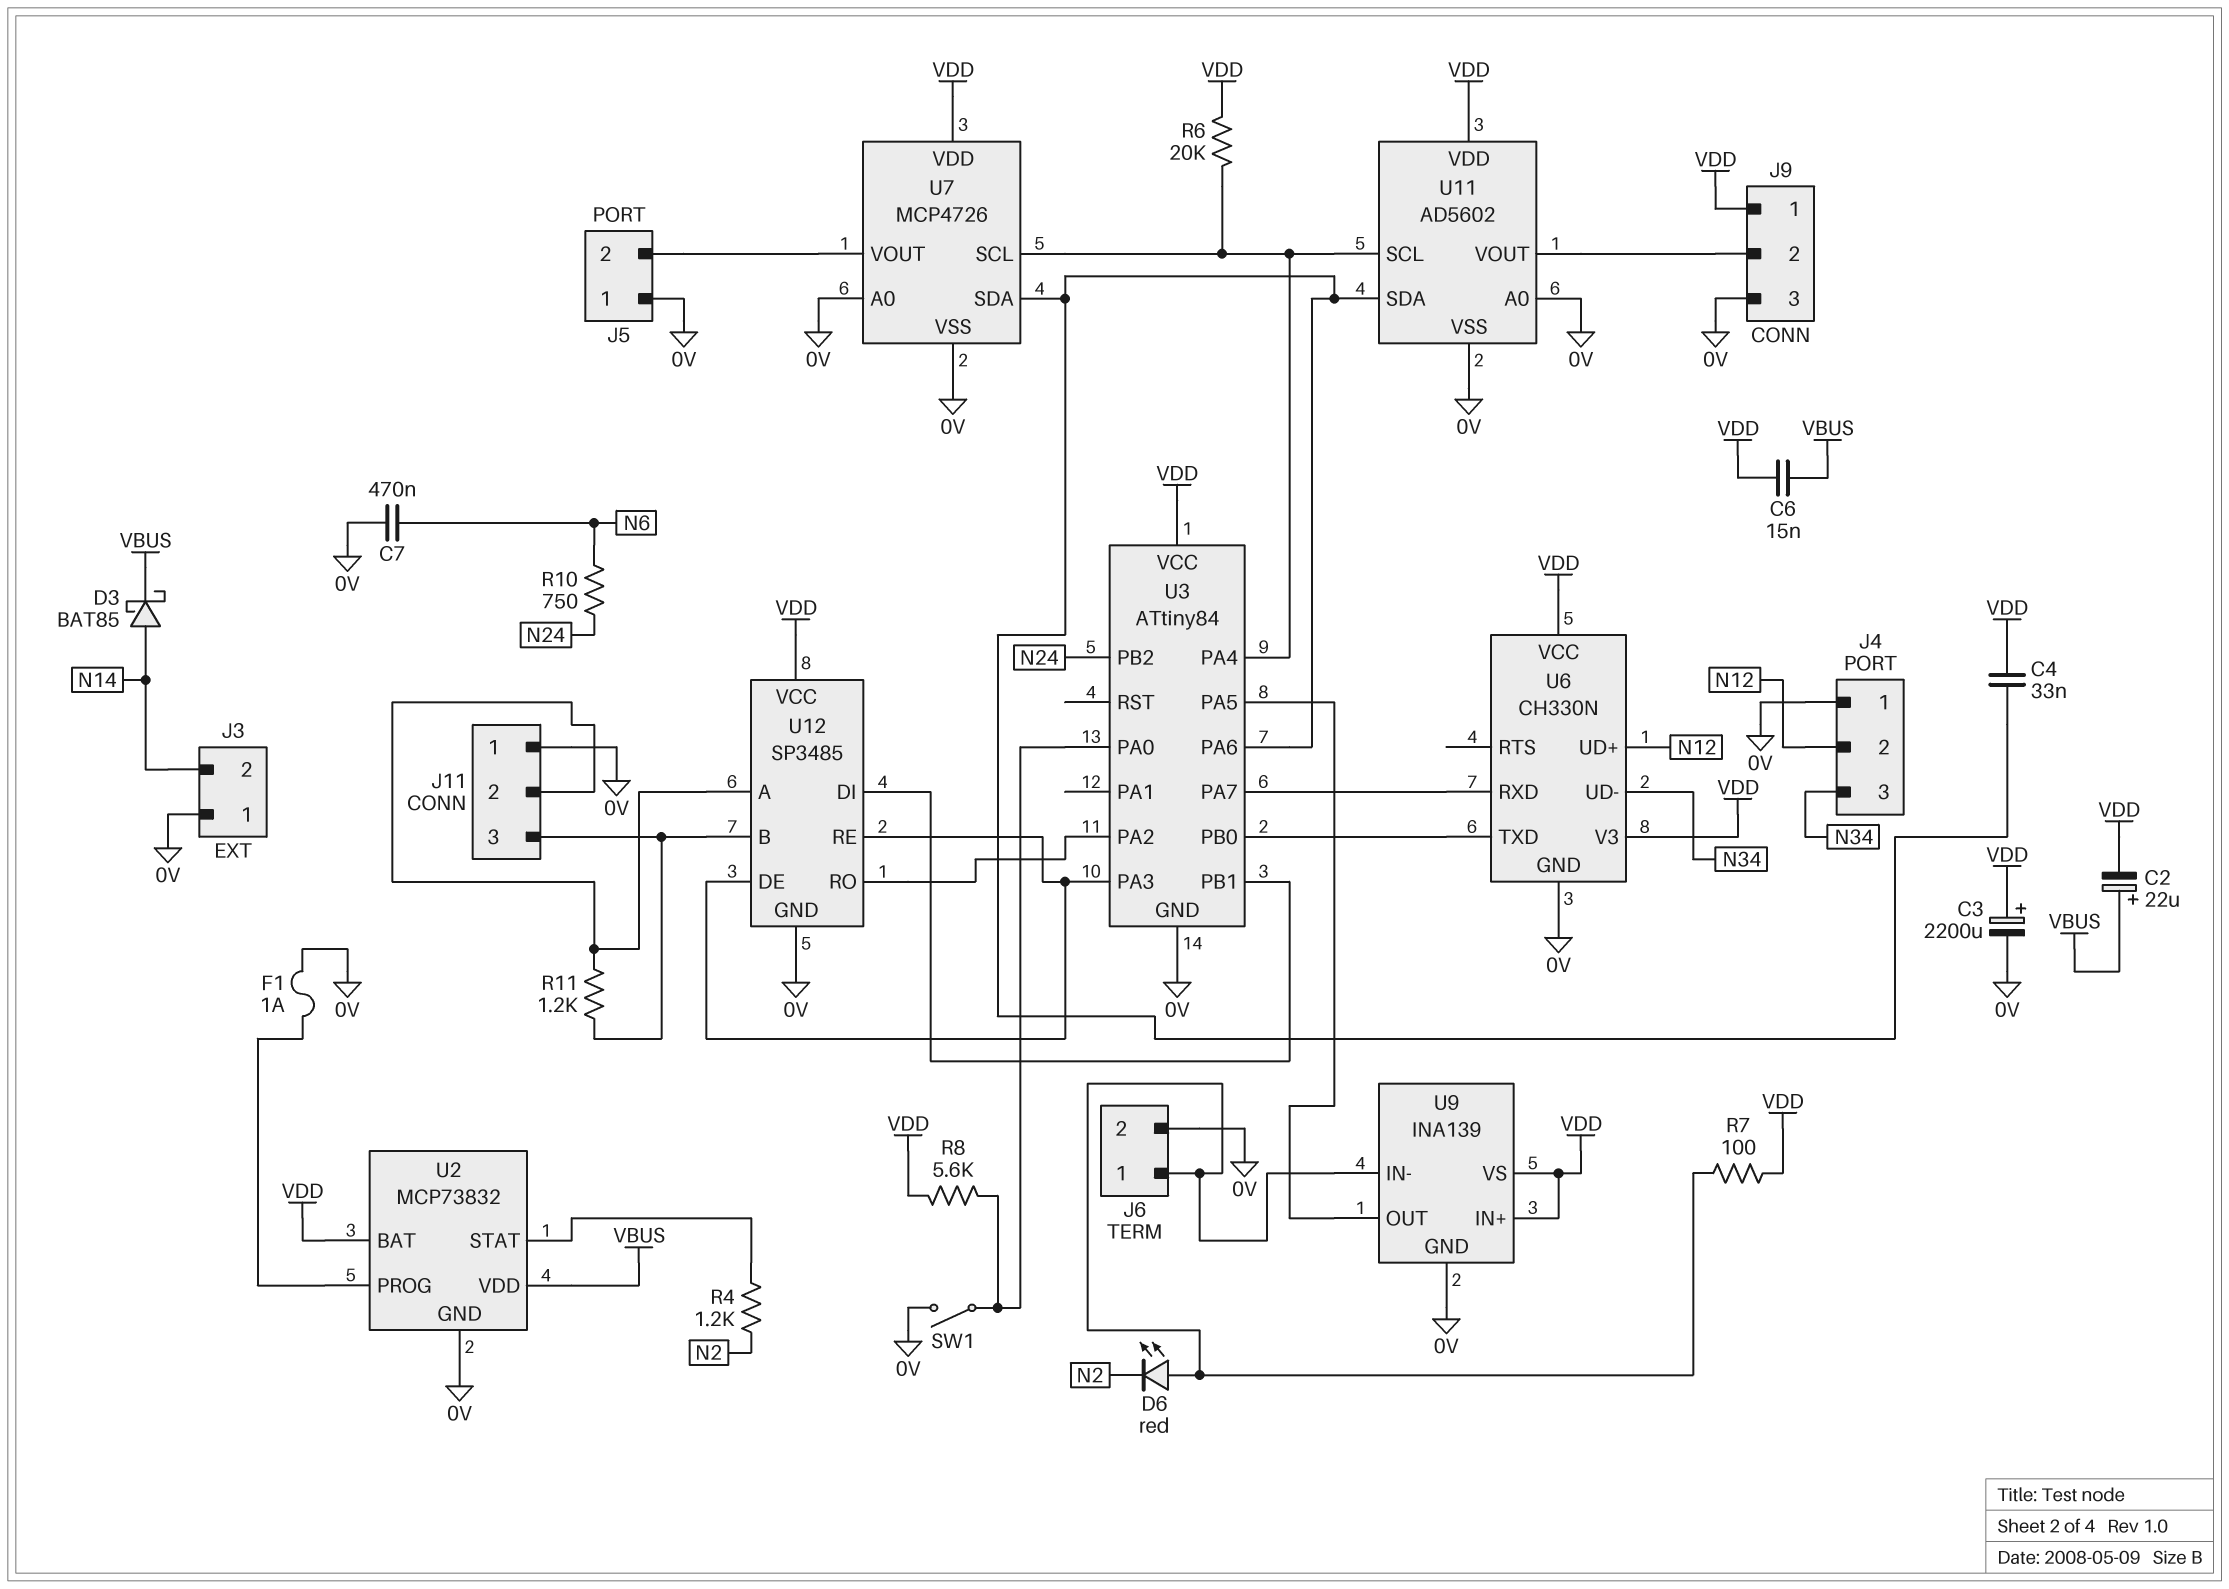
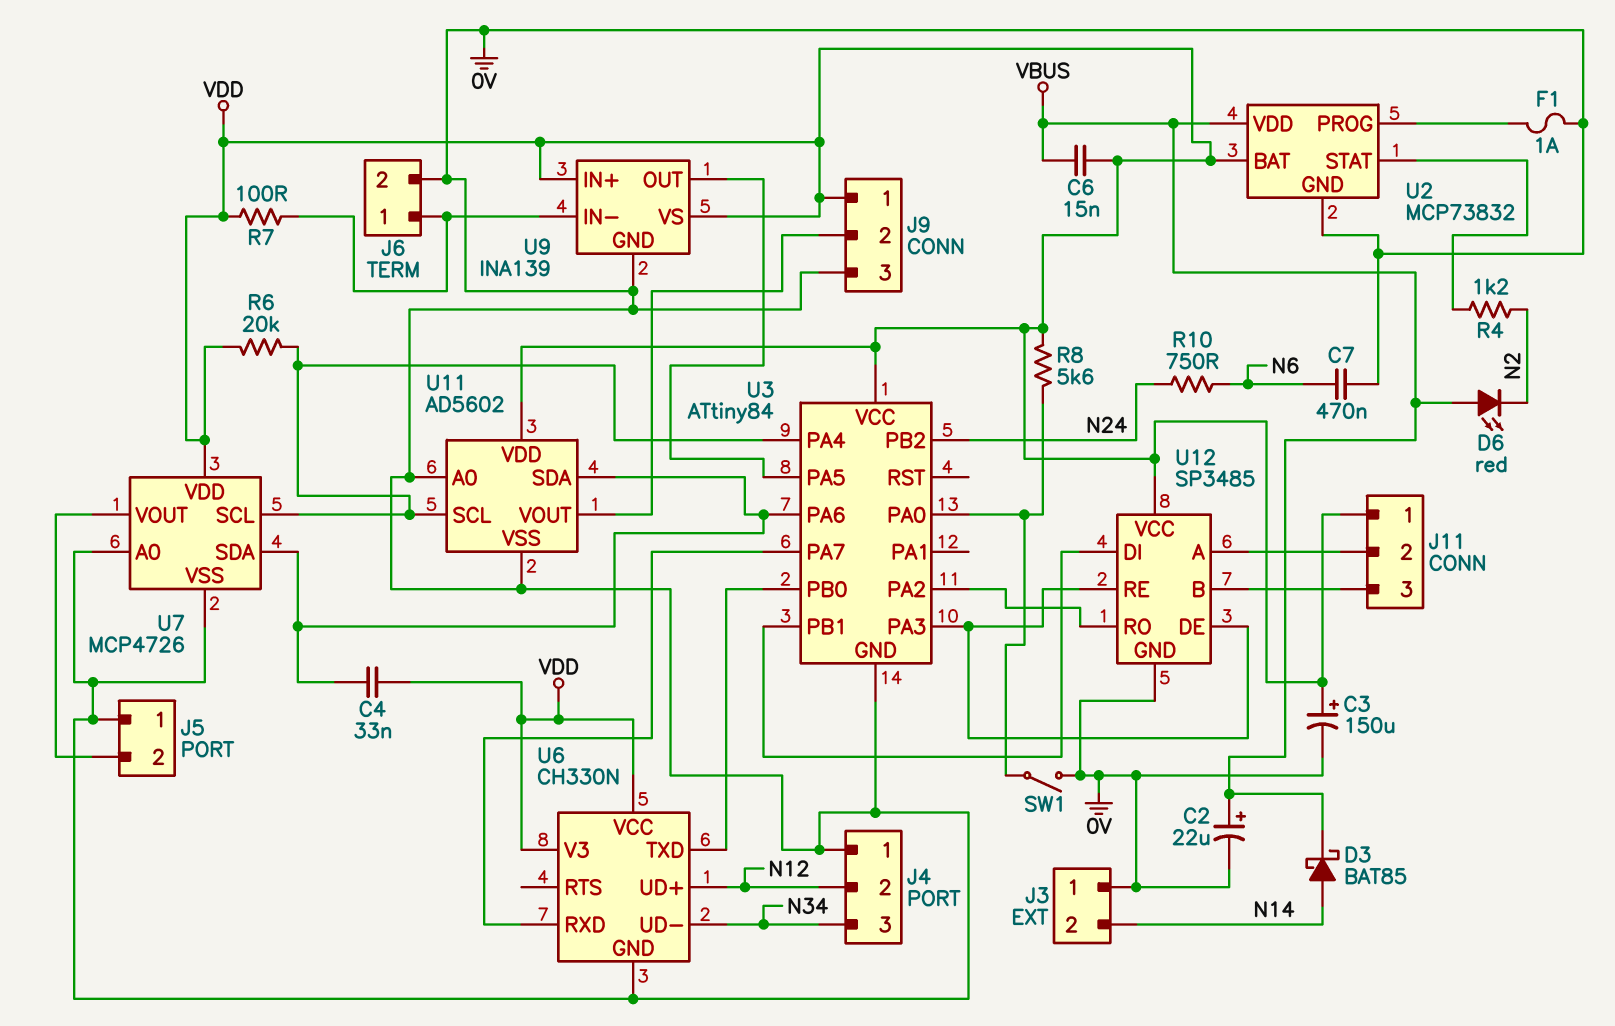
C2: 22uF (plus VBUS, minus VDD) -> 22uF (plus VBUS, minus 0V)
C3: 2200uF (plus VDD, minus 0V) -> 150uF (plus VDD, minus 0V)
D6: LED red (A J6/1, K N2) -> LED red (A VBUS, K N2)
J11 pin 1: 0V -> VDD
R11: 1.2k (J11/2, J11/3) -> none

